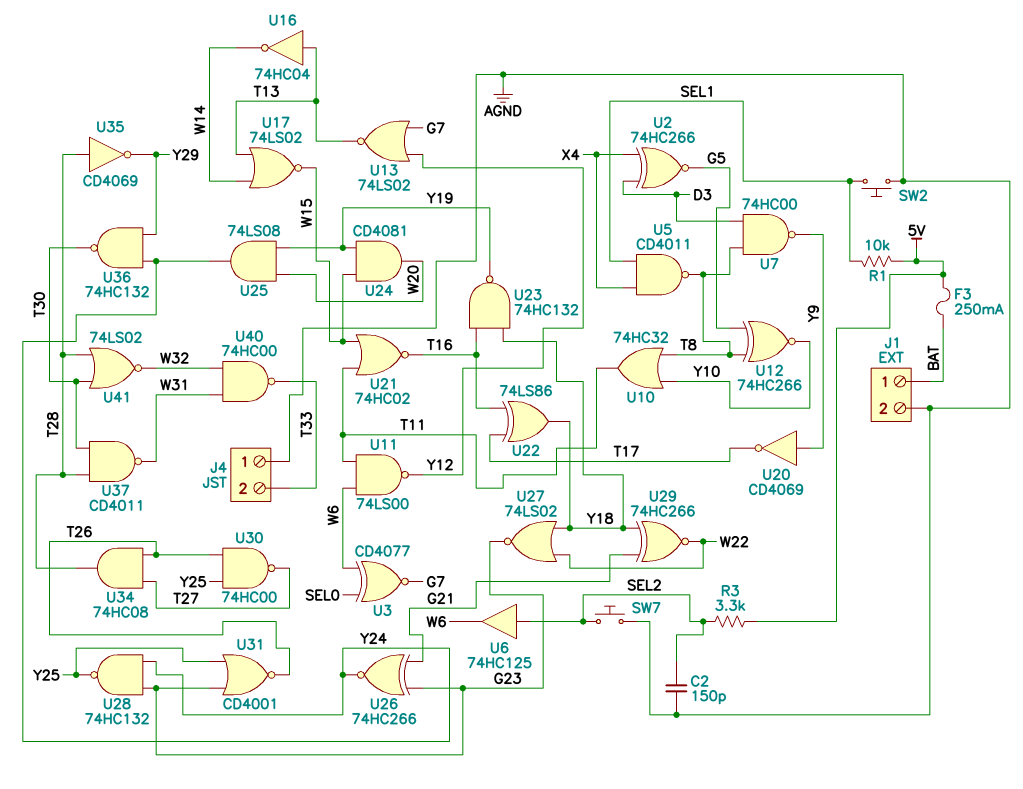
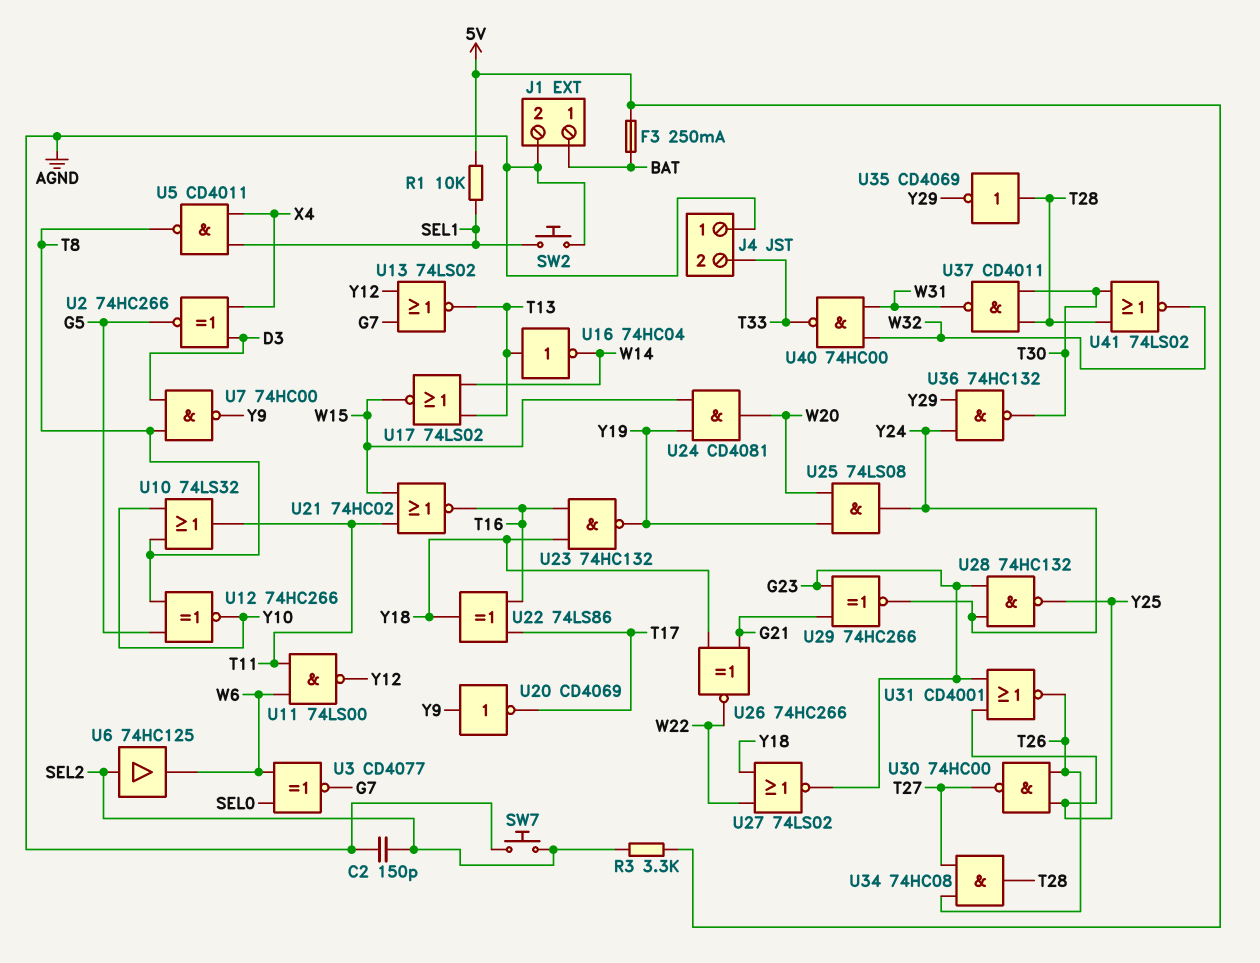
U10: OR 74HC32 (in T8, in Y10, out T11) -> OR 74LS32 (in T8, in Y10, out T11)
U26: XNOR 74HC266 (in G21, in G23, out Y24) -> XNOR 74HC266 (in G21, in Y18, out W22)
U29: XNOR 74HC266 (in G21, in Y18, out W22) -> XNOR 74HC266 (in G21, in G23, out Y24)

